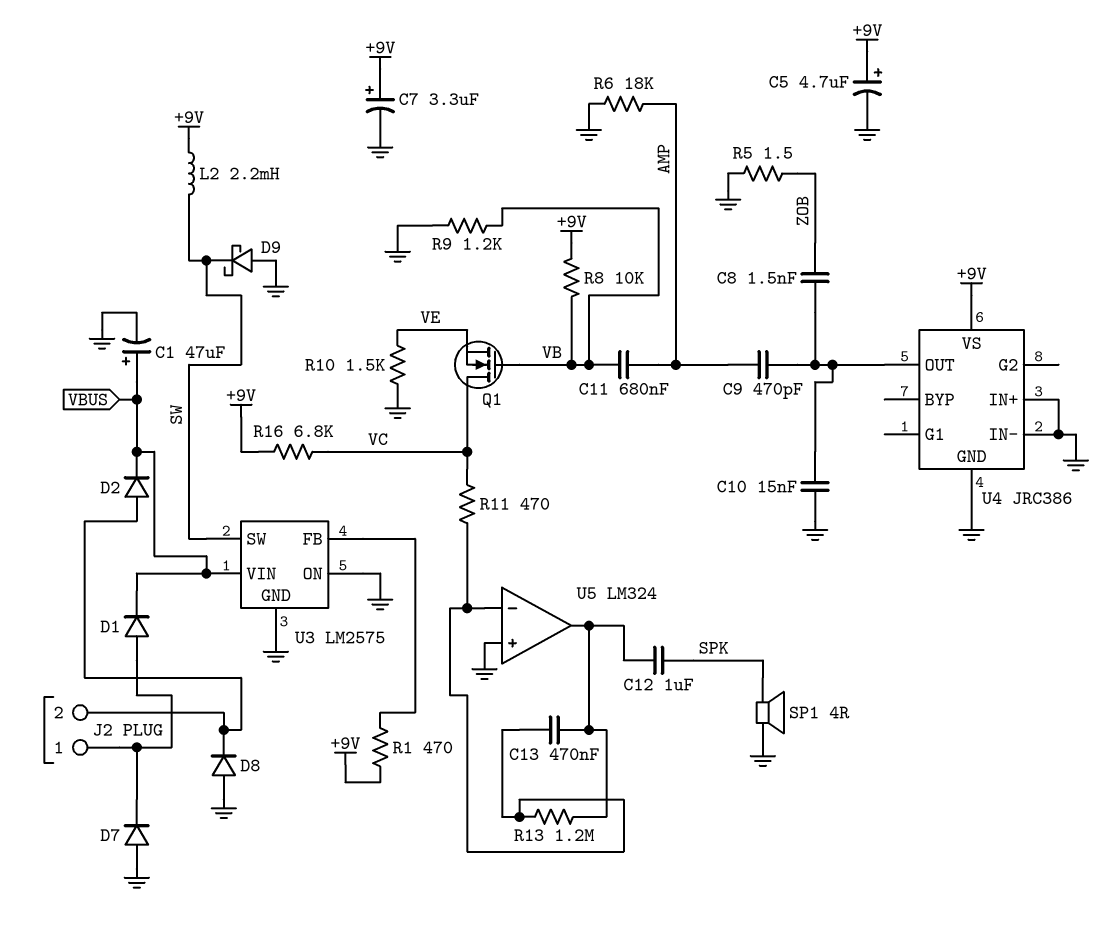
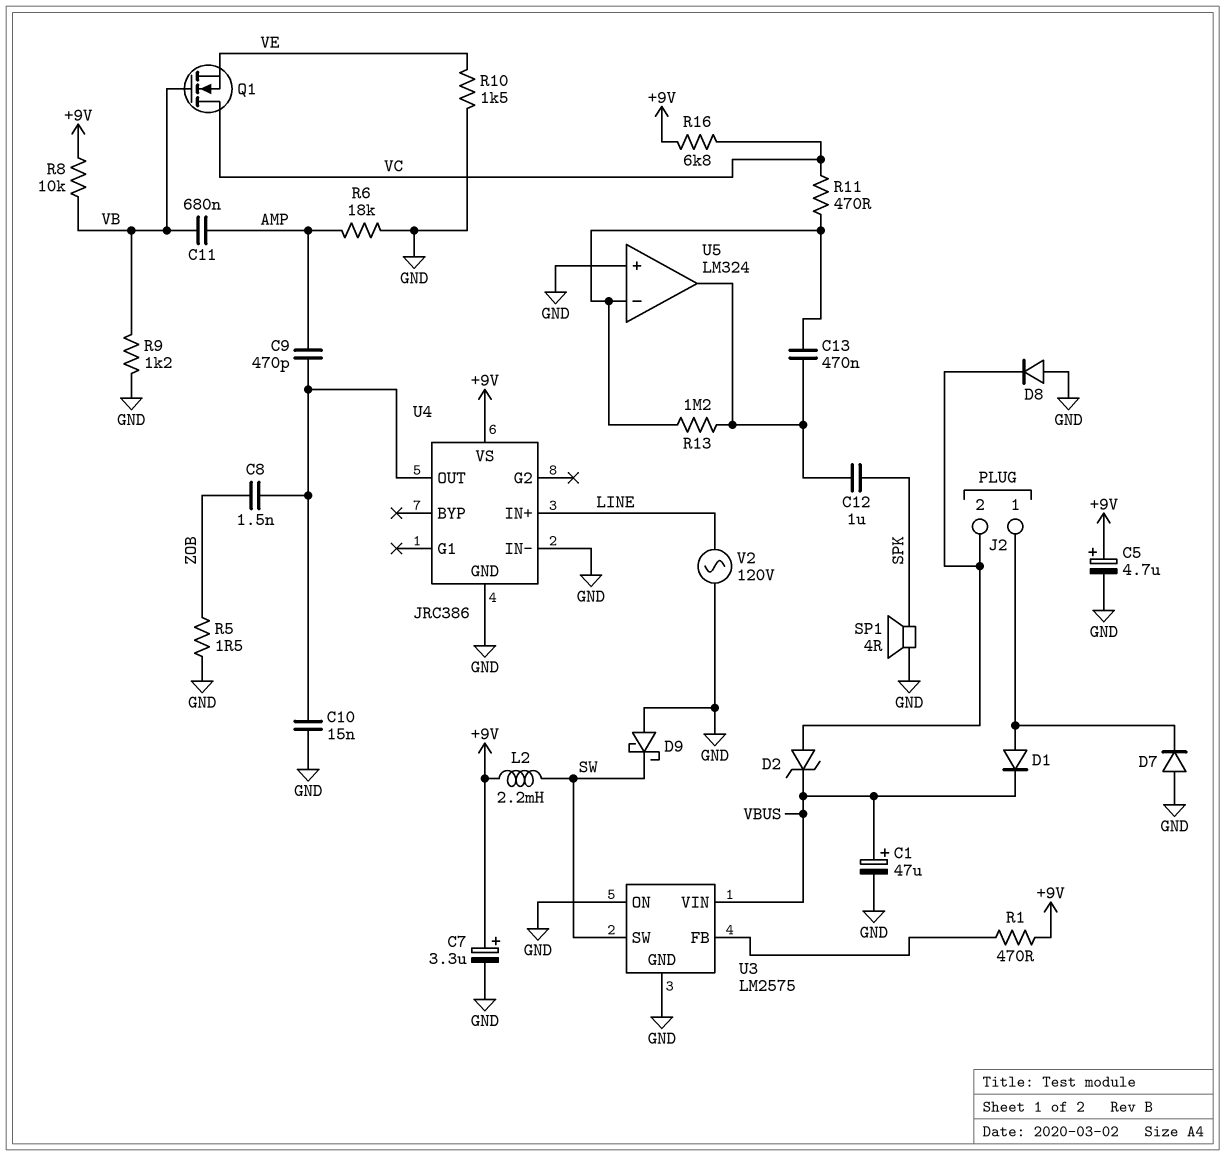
D2: diode (A J2/2, K VBUS) -> zener (A J2/2, K VBUS)
U4 pin IN+: GND -> LINE
V2: none -> AC 120V (GND, LINE)

